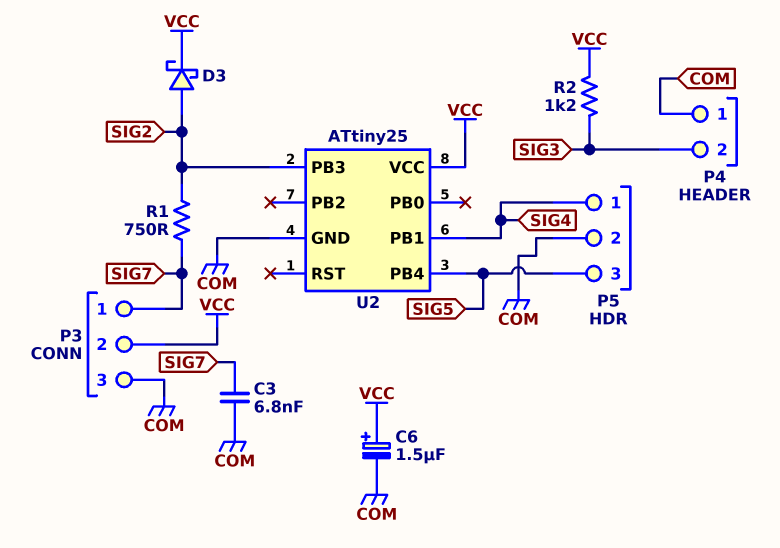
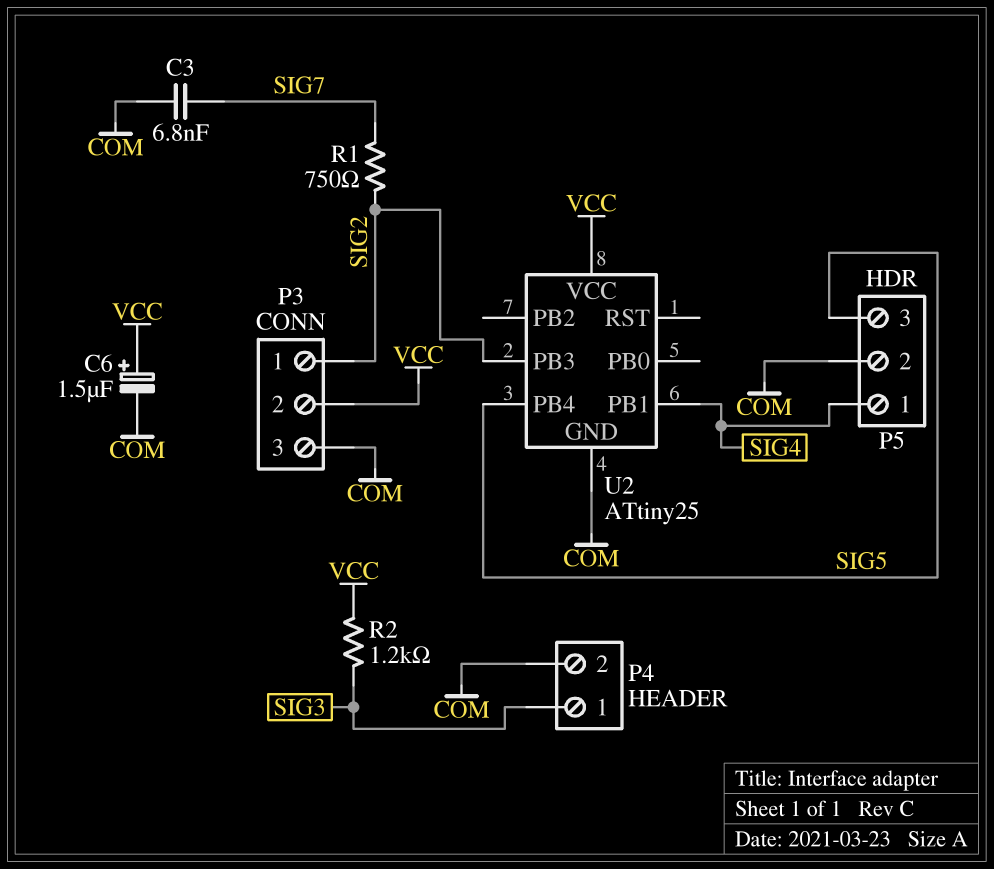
D3: schottky (A SIG2, K VCC) -> none
P3 pin 1: SIG7 -> SIG2
P4 pin 1: COM -> SIG3
P4 pin 2: SIG3 -> COM

